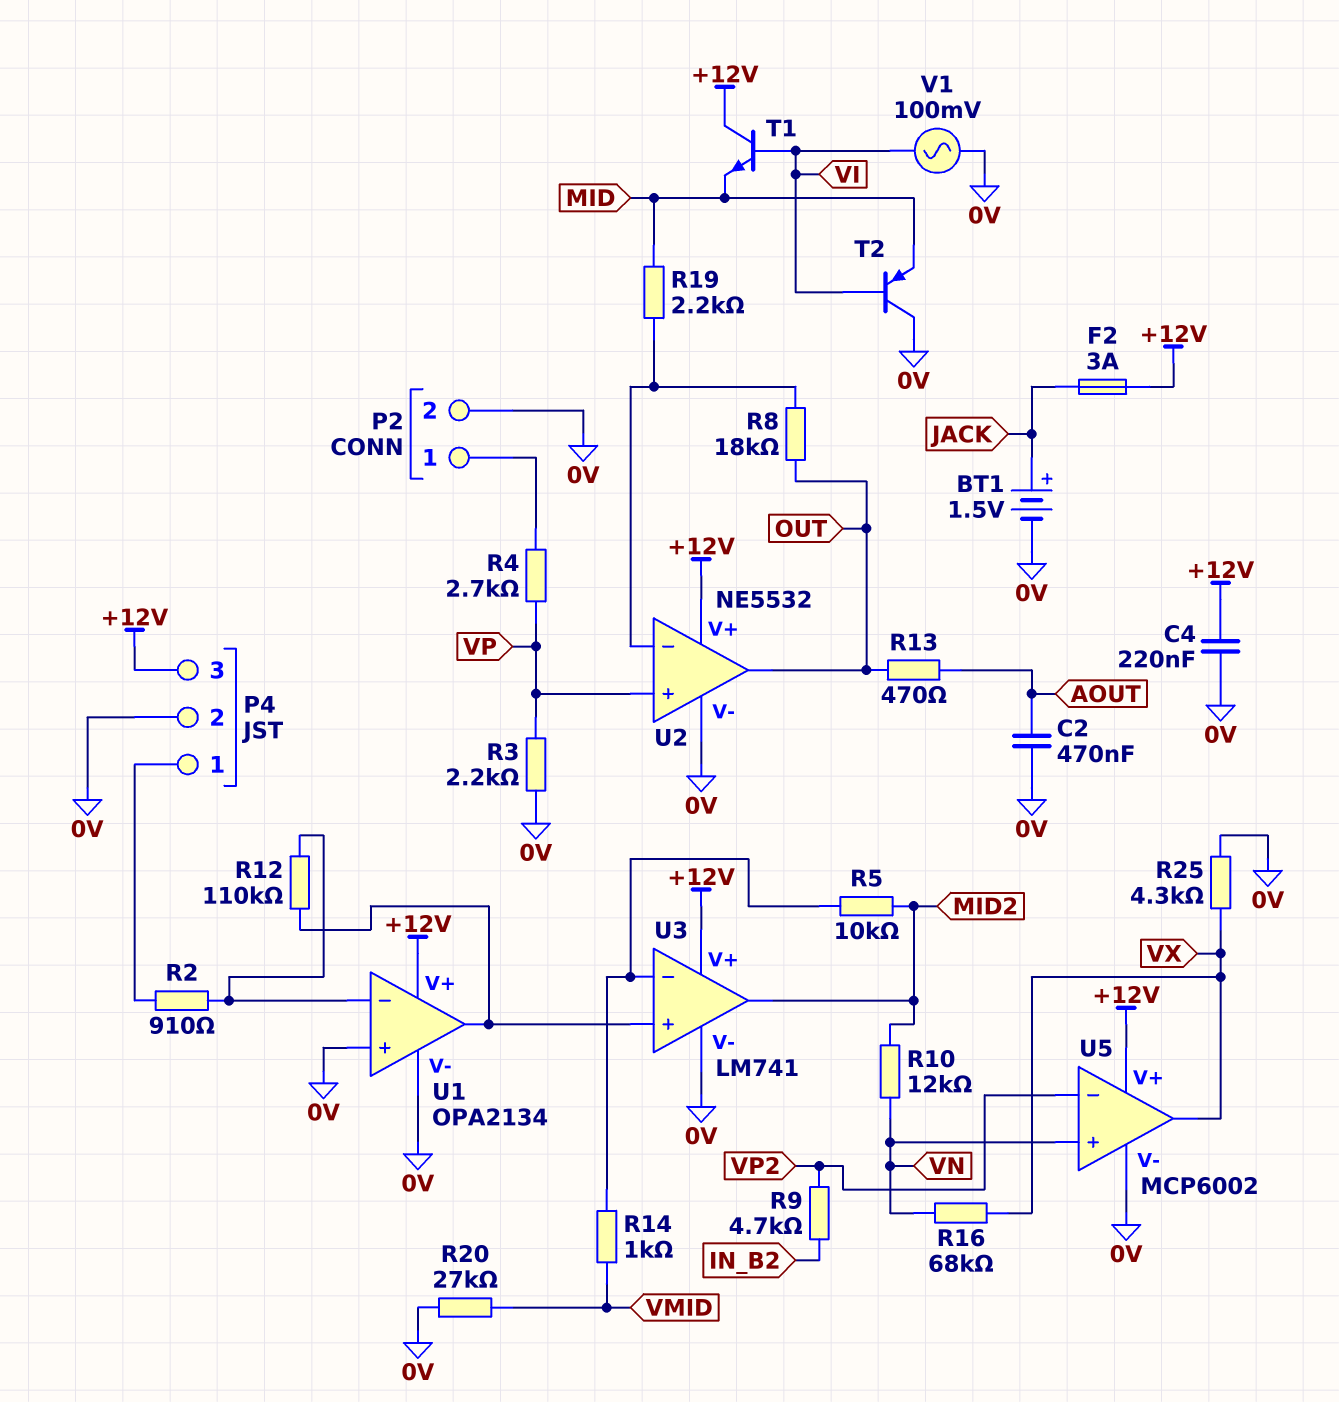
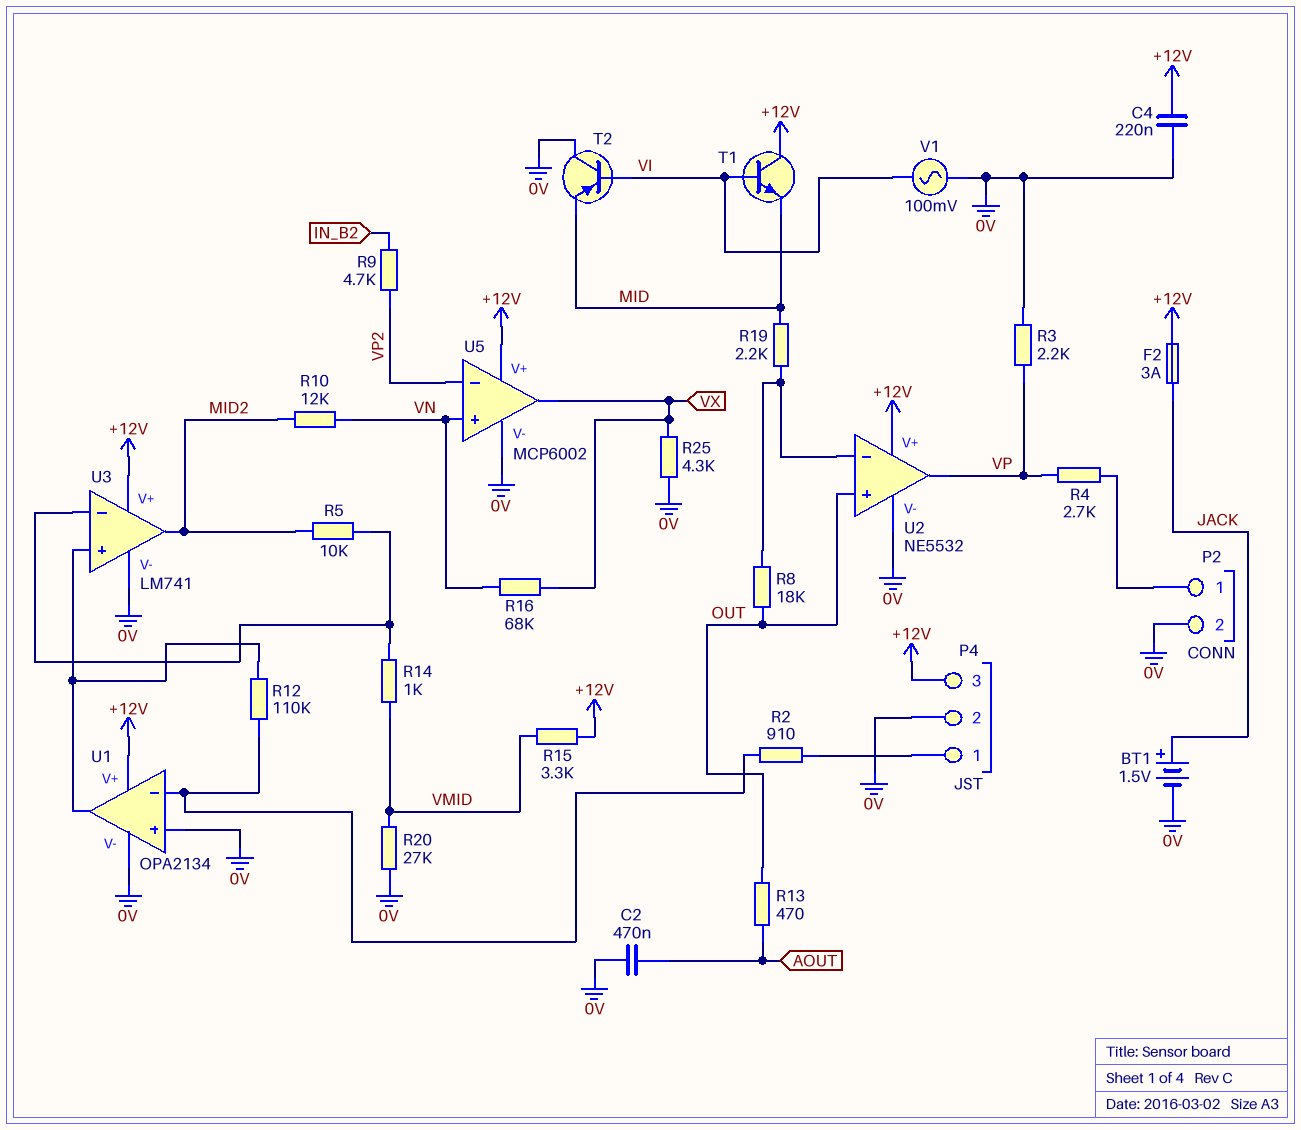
R15: none -> 3.3k (+12V, VMID)
U2 pin in+: VP -> OUT
U2 pin out: OUT -> VP

